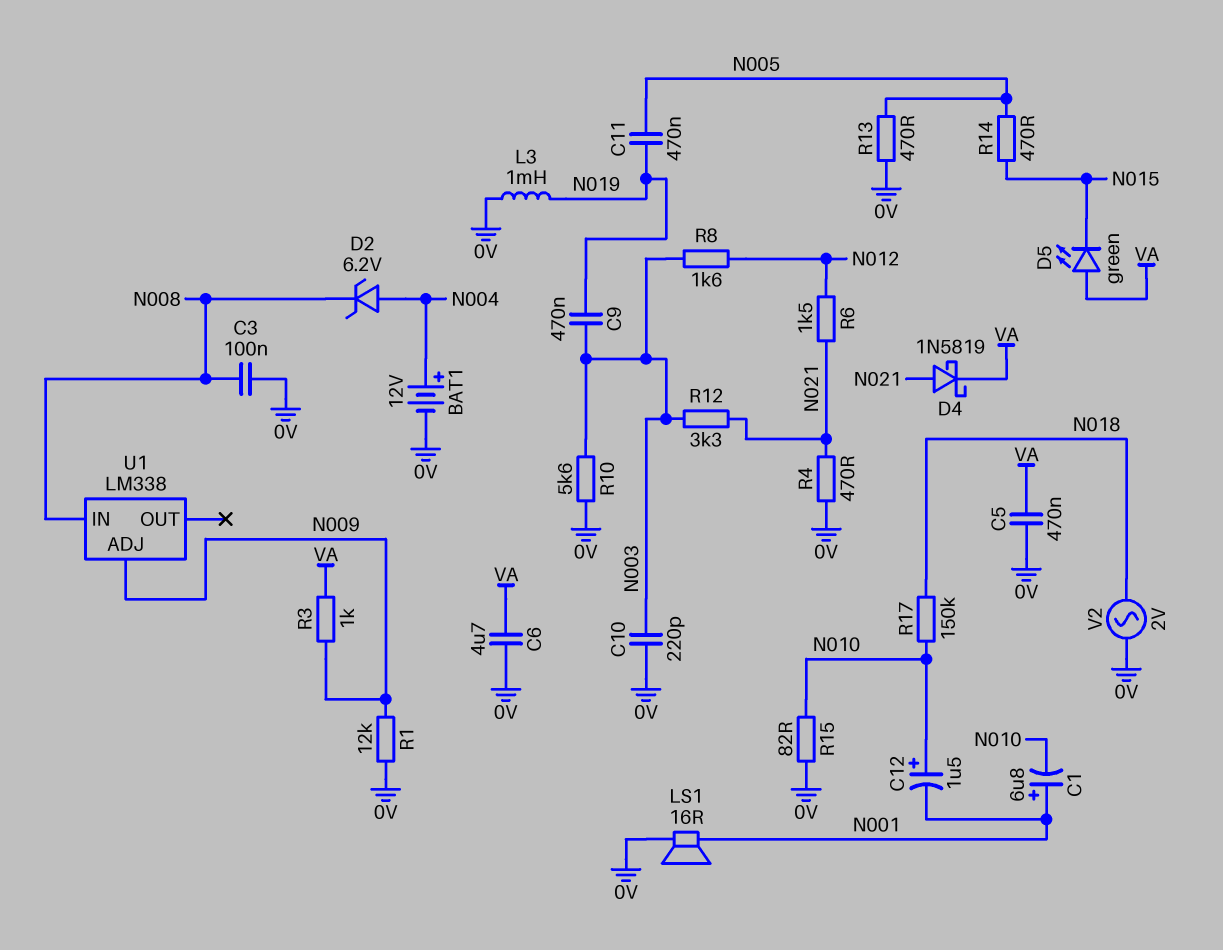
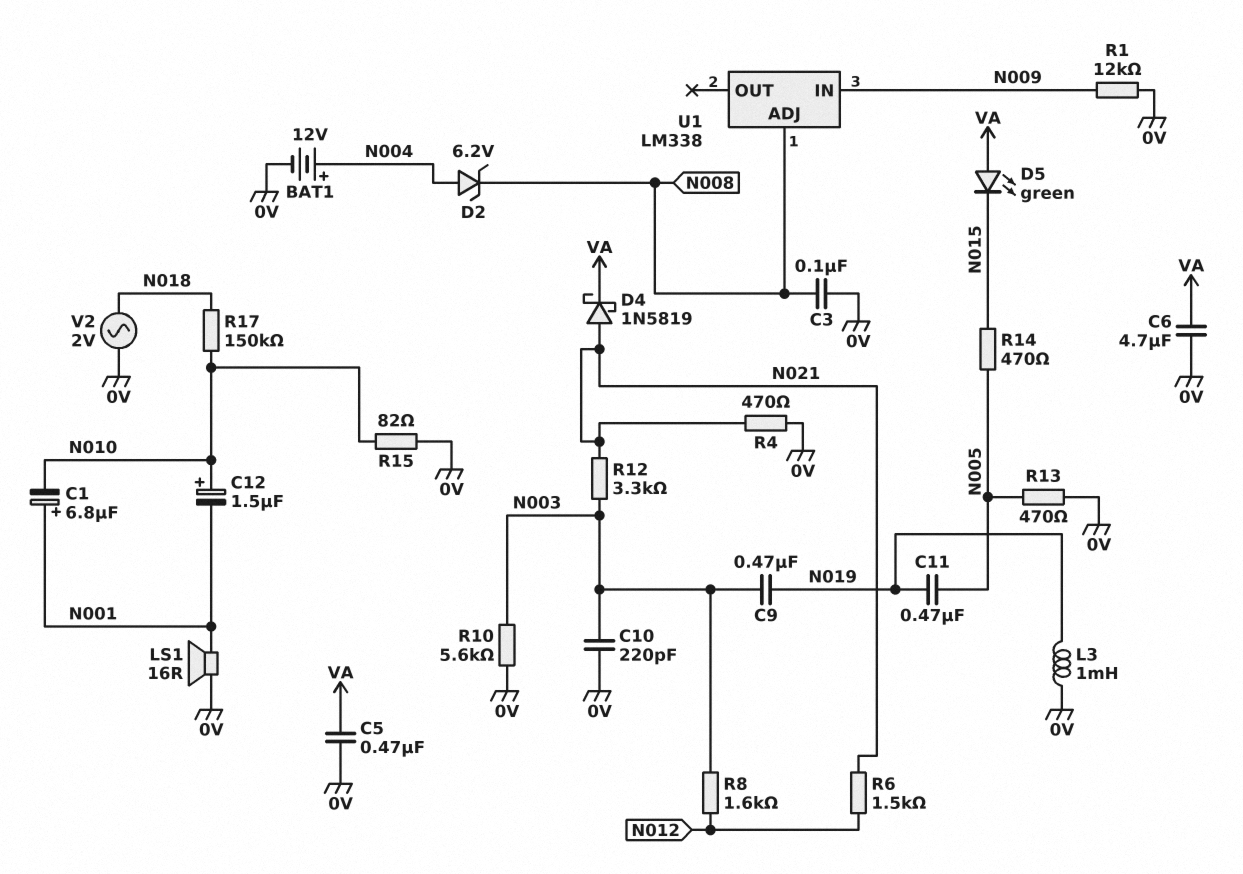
R3: 1k (N009, VA) -> none
U1 pin ADJ: N009 -> N008
U1 pin IN: N008 -> N009

